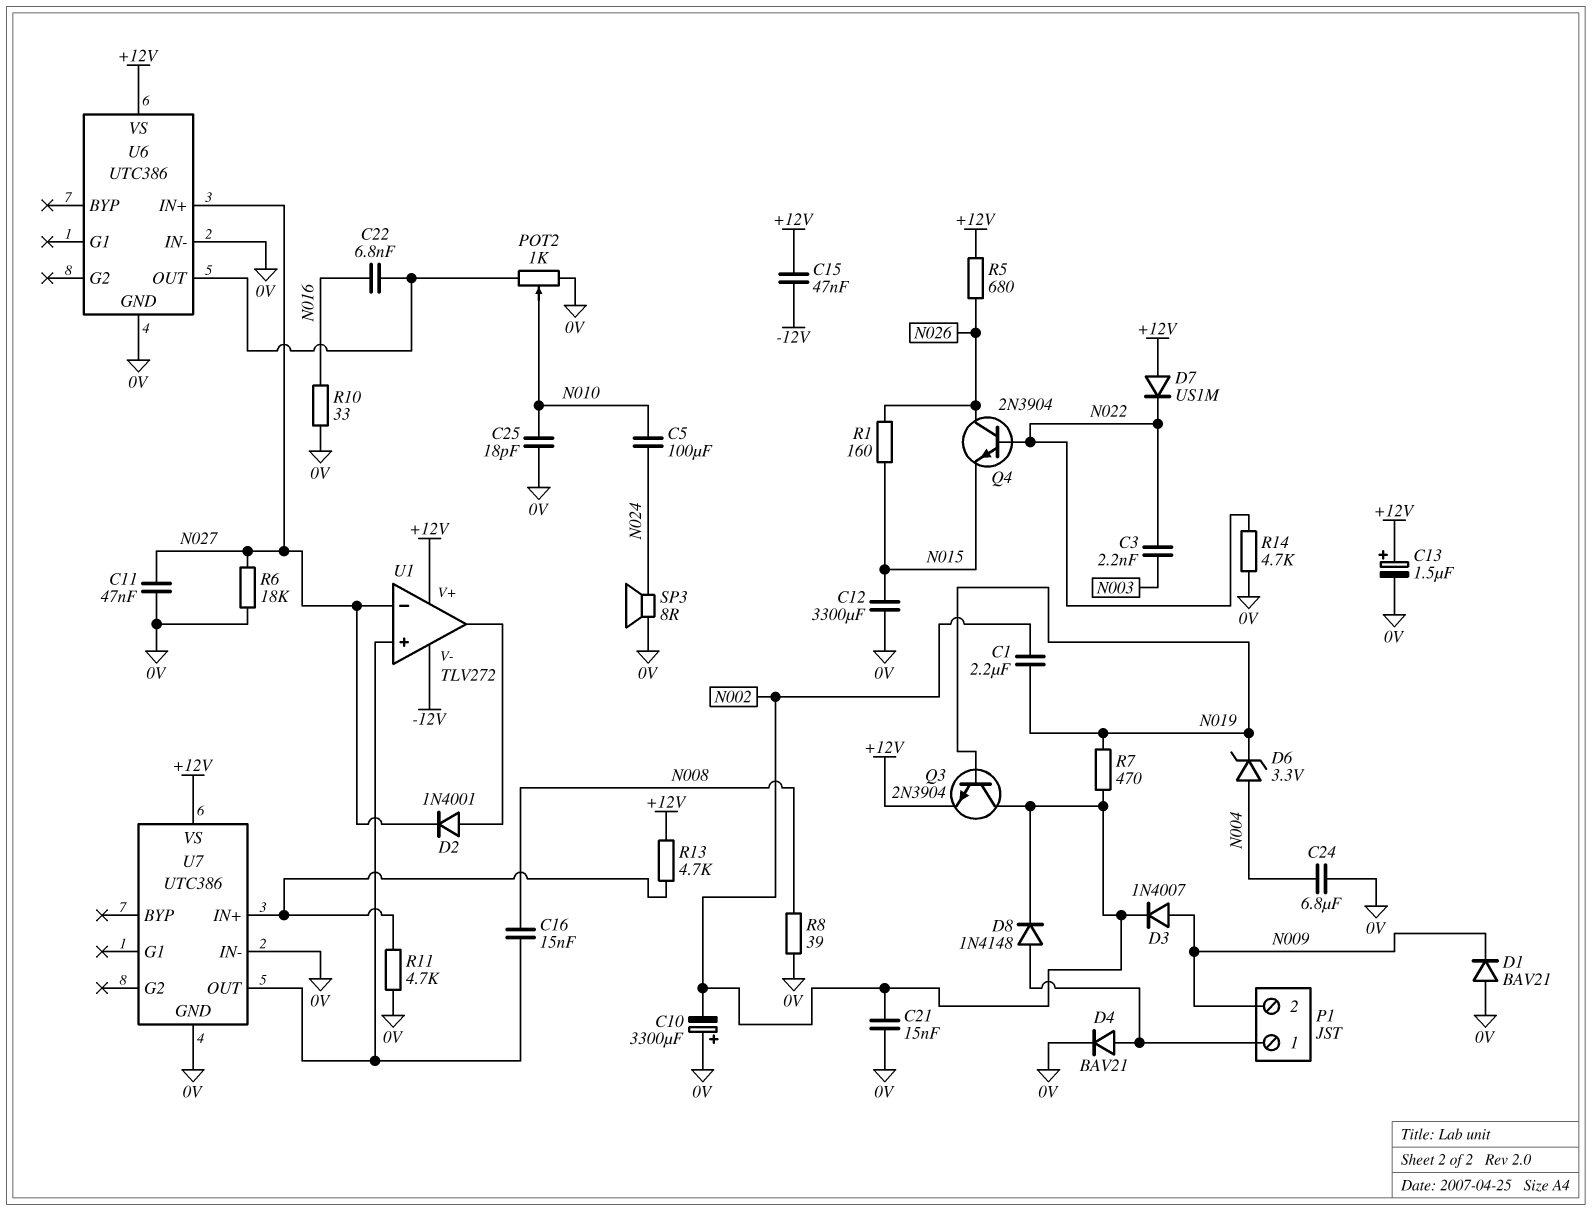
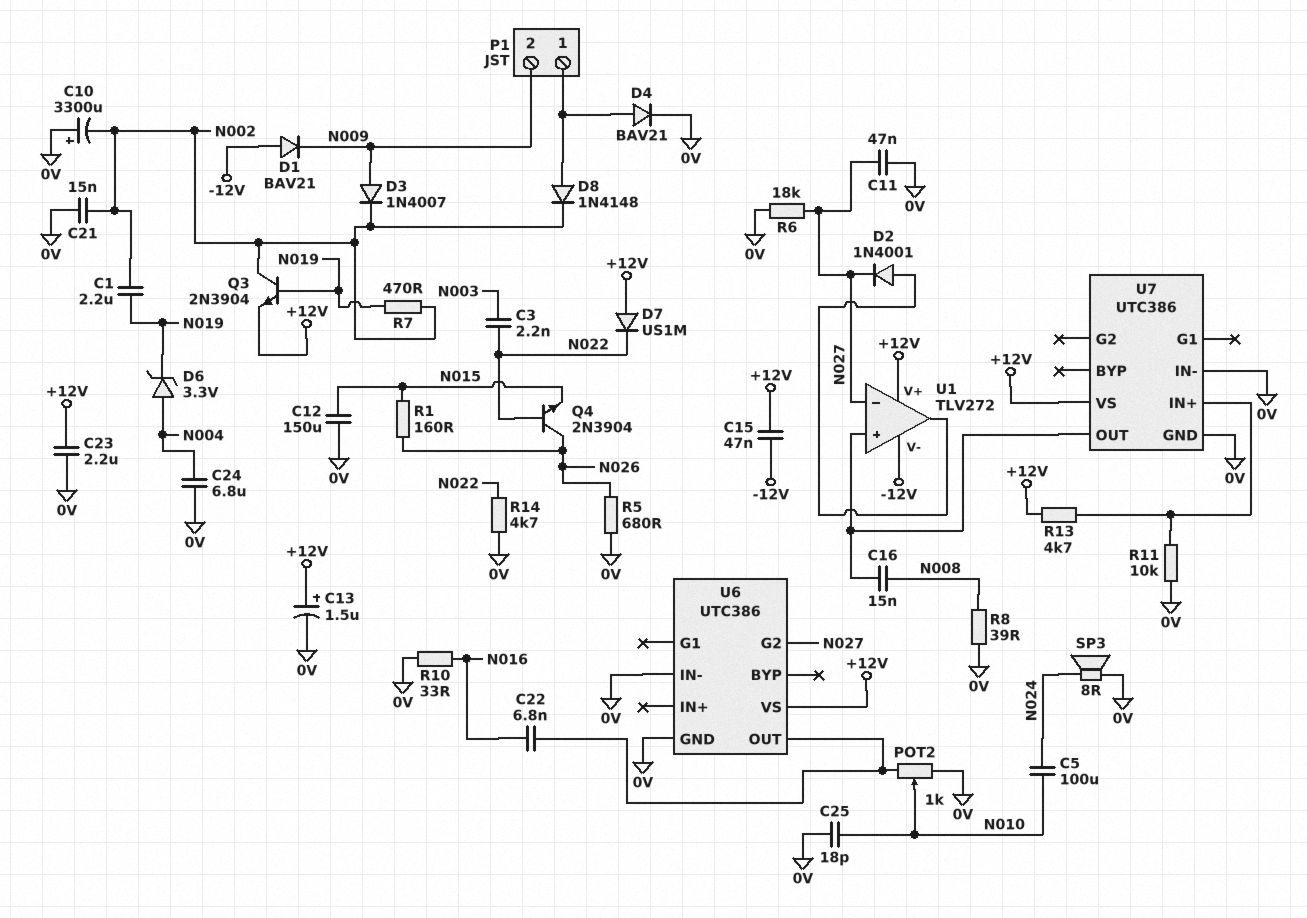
C12: 3300uF (0V, N015) -> 150uF (0V, N015)
C23: none -> 2.2uF (+12V, 0V)
D1: diode BAV21 (A 0V, K N009) -> diode BAV21 (A -12V, K N009)
R5: 680 (+12V, N026) -> 680 (0V, N026)
R11: 4.7k (0V, U7/IN+) -> 10k (0V, U7/IN+)
U6 pin G2: none -> N027
U6 pin IN+: N027 -> none

